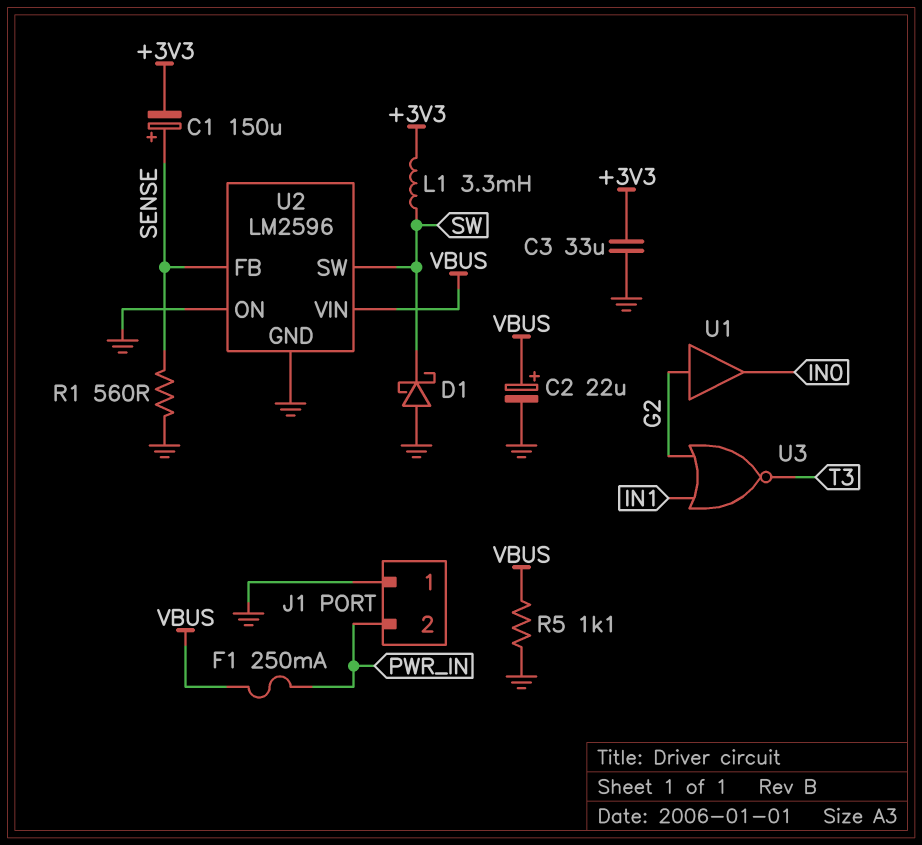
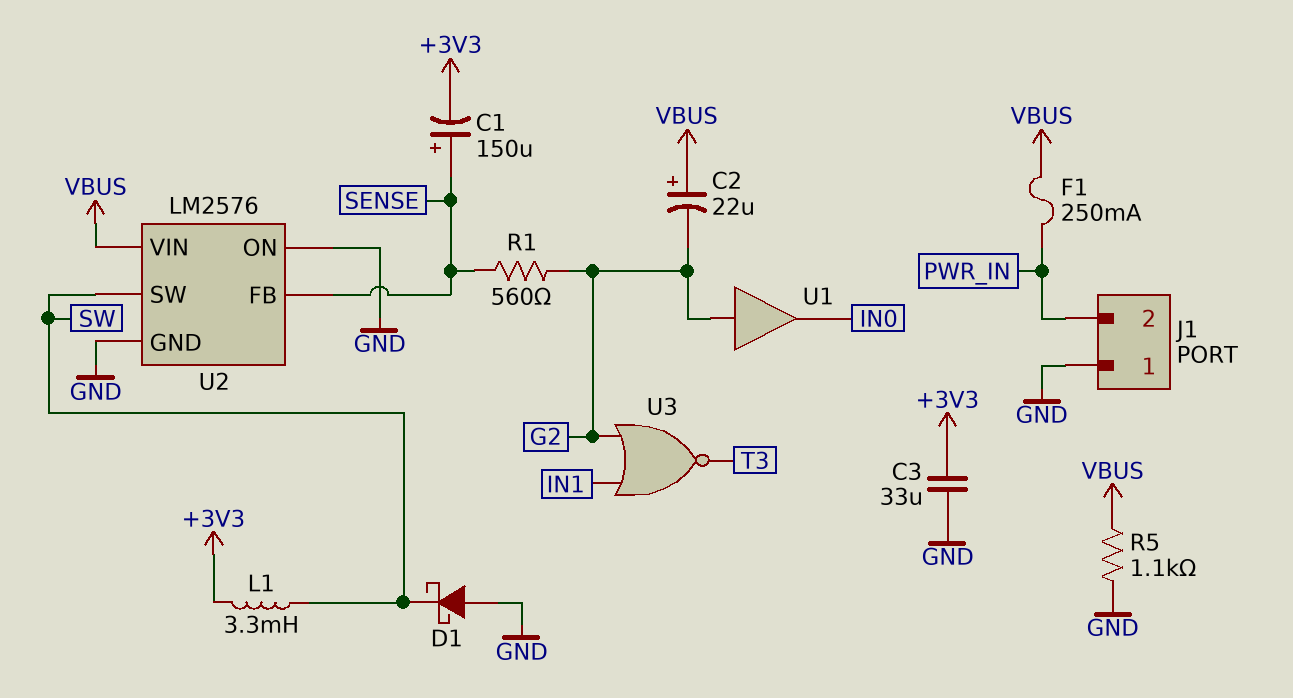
C2: 22uF (plus VBUS, minus GND) -> 22uF (plus VBUS, minus G2)
R1: 560 (GND, SENSE) -> 560 (G2, SENSE)
U2: LM2596 -> LM2576

